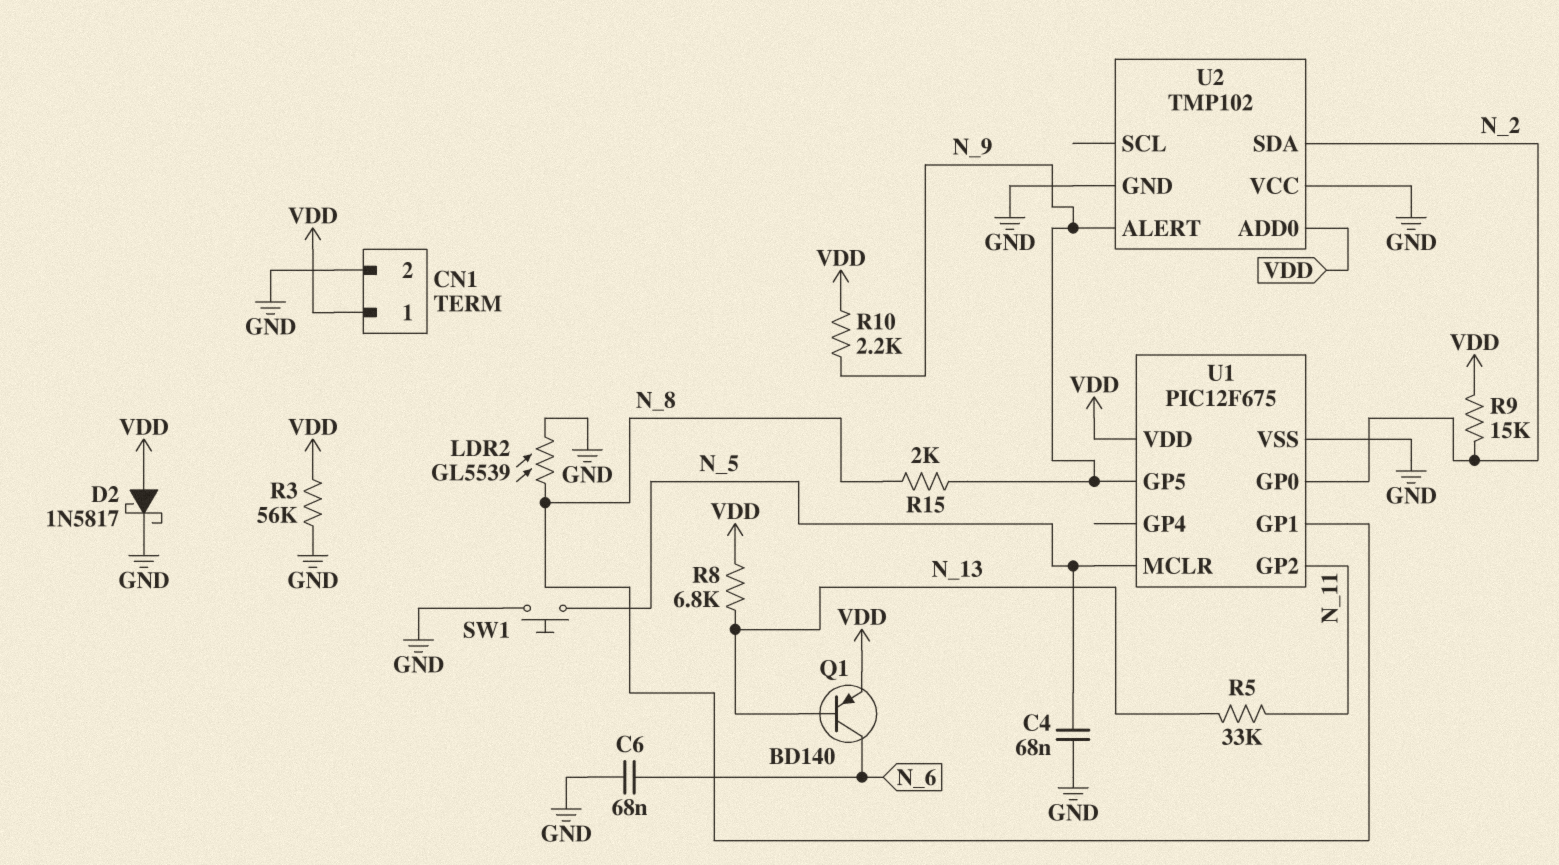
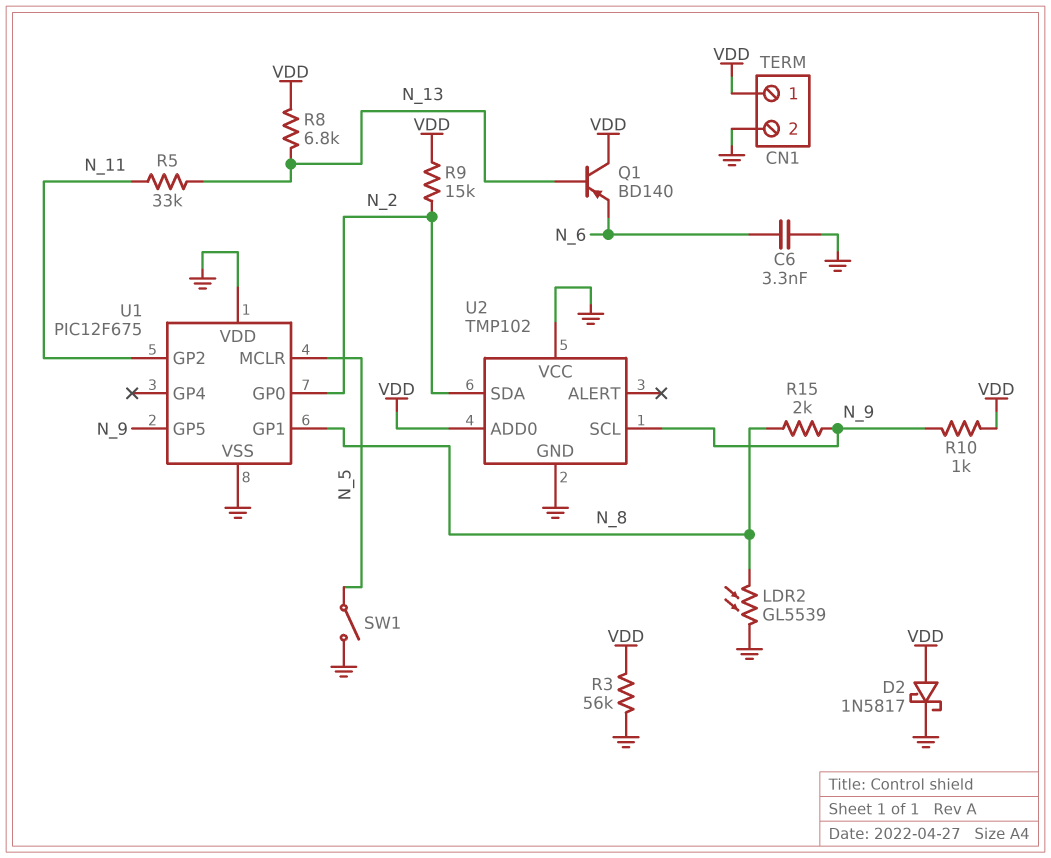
C4: 68nF (GND, N_5) -> none
C6: 68nF (GND, N_6) -> 3.3nF (GND, N_6)
Q1: PNP BD140 (B N_13, C N_6, E VDD) -> PNP BD140 (B N_13, C VDD, E N_6)
R10: 2.2k (N_9, VDD) -> 1k (N_9, VDD)
SW1: button (GND, N_5) -> switch (GND, N_5)
U1 pin VDD: VDD -> GND
U2 pin ALERT: N_9 -> none
U2 pin SCL: none -> N_9

